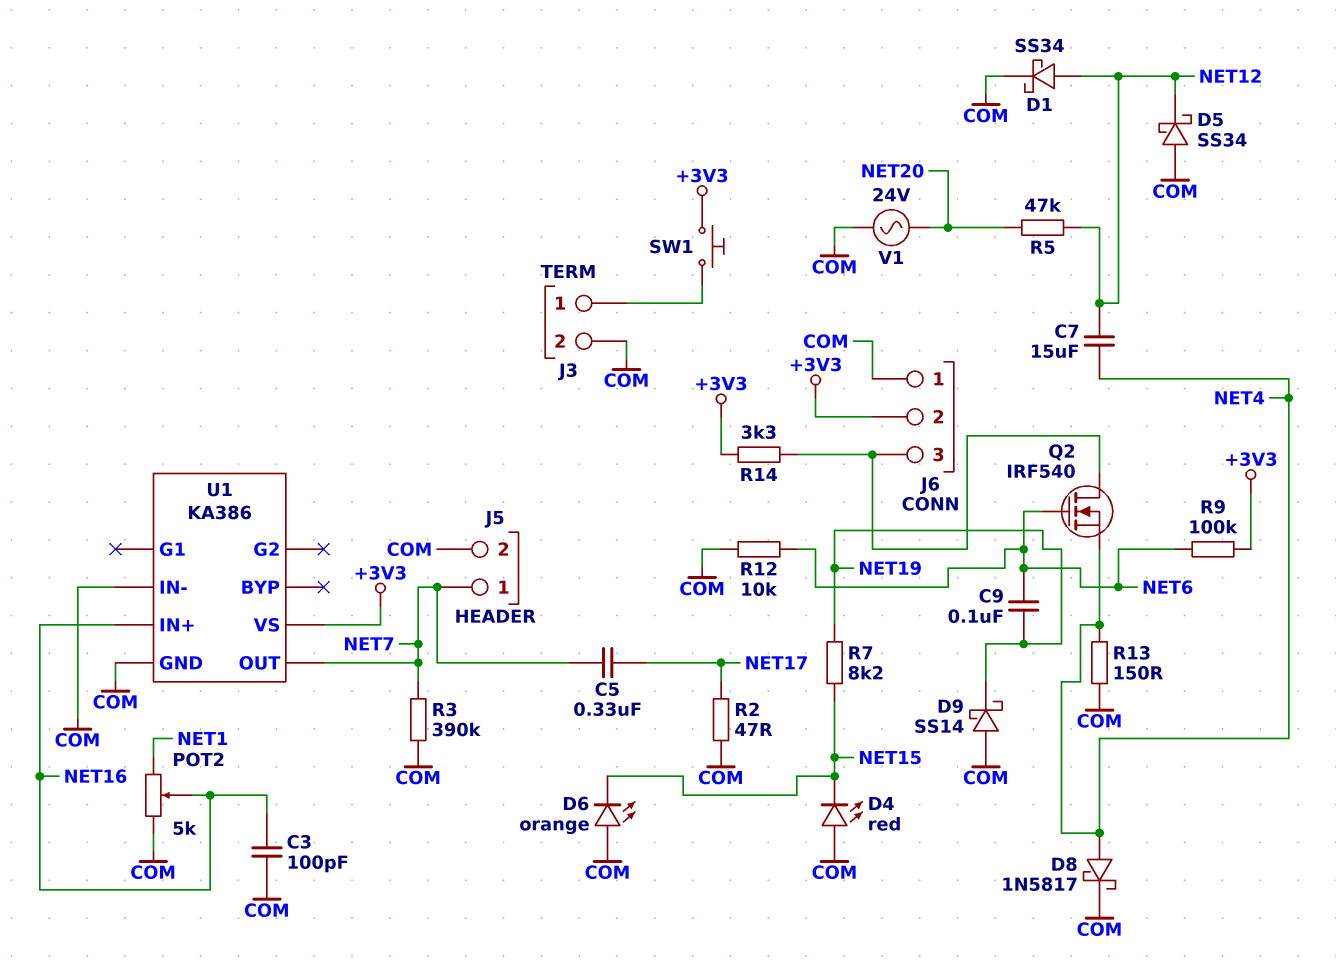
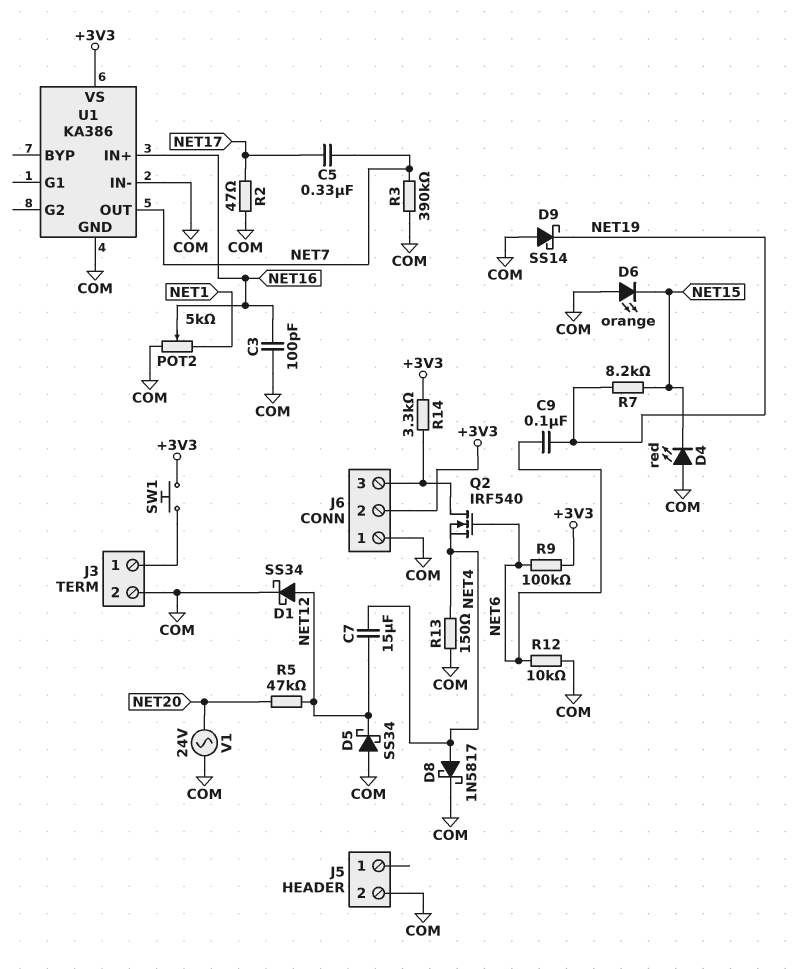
J5 pin 1: NET7 -> none

